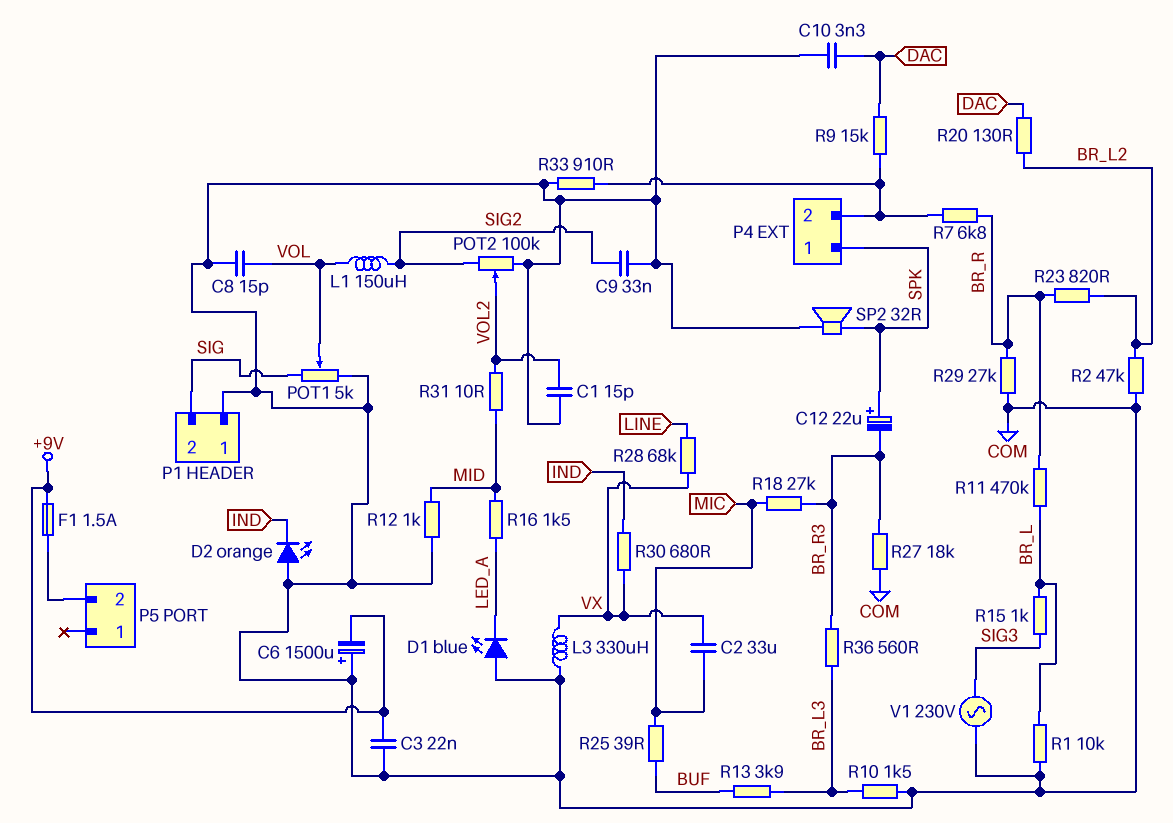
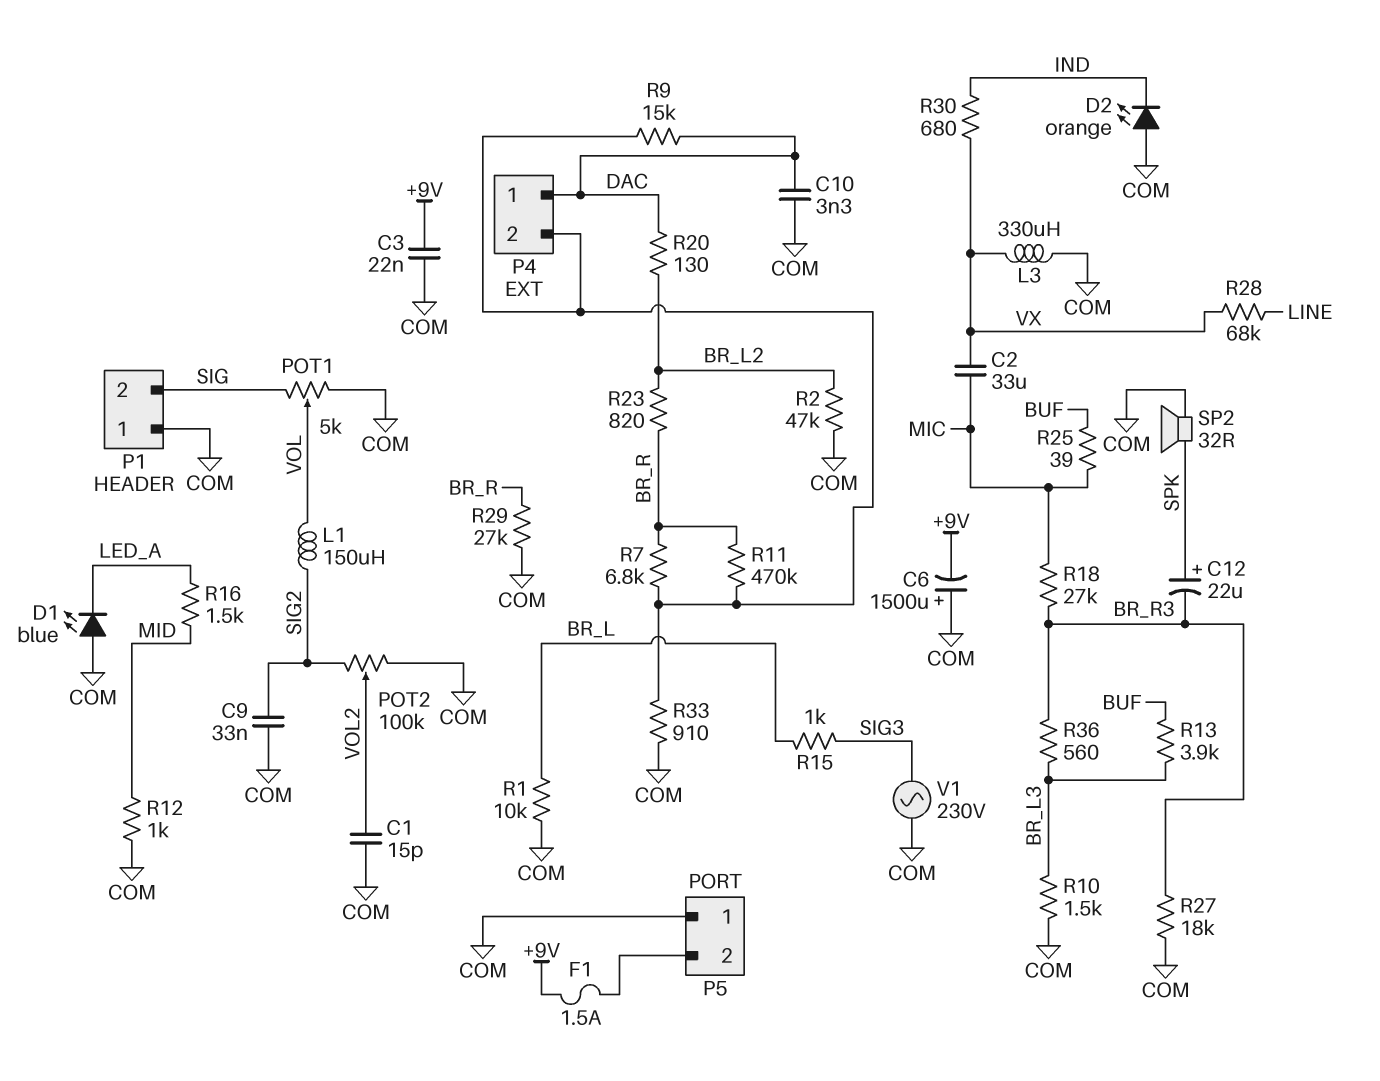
C8: 15pF (COM, VOL) -> none
P4 pin 1: SPK -> DAC
P5 pin 1: none -> COM
R11: 470k (BR_L, BR_R) -> 470k (BR_R, P4/2)
R31: 10 (MID, VOL2) -> none

